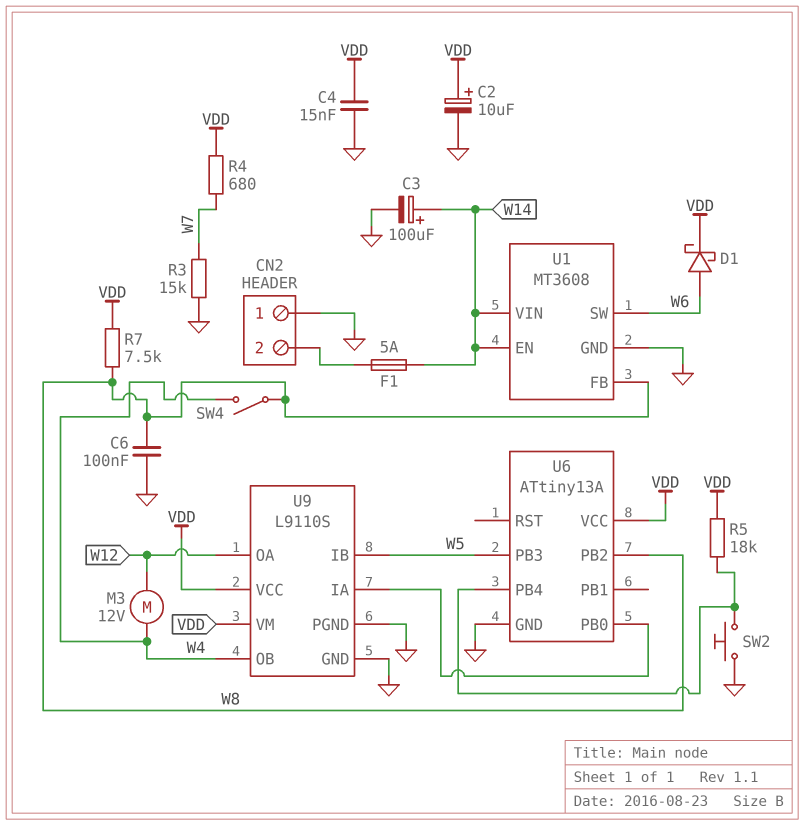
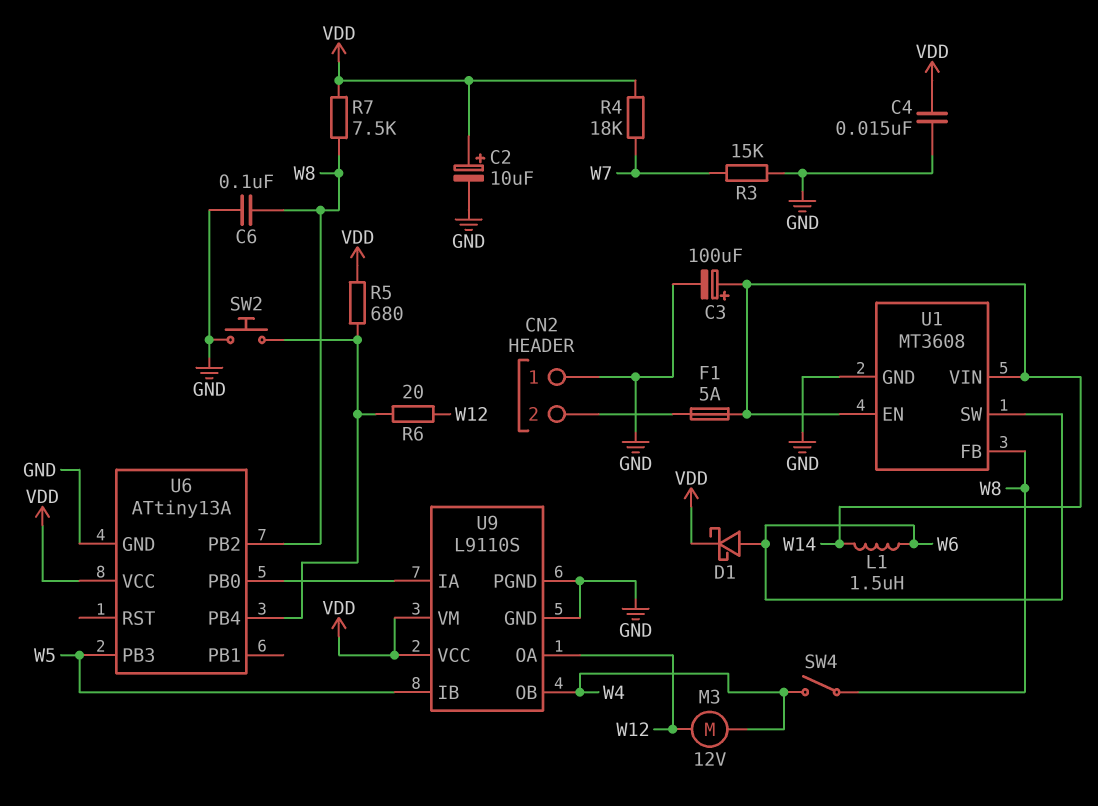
L1: none -> 1.5uH (W6, W14)
R4: 680 (VDD, W7) -> 18k (VDD, W7)
R5: 18k (U6/PB4, VDD) -> 680 (U6/PB4, VDD)
R6: none -> 20 (U6/PB4, W12)

